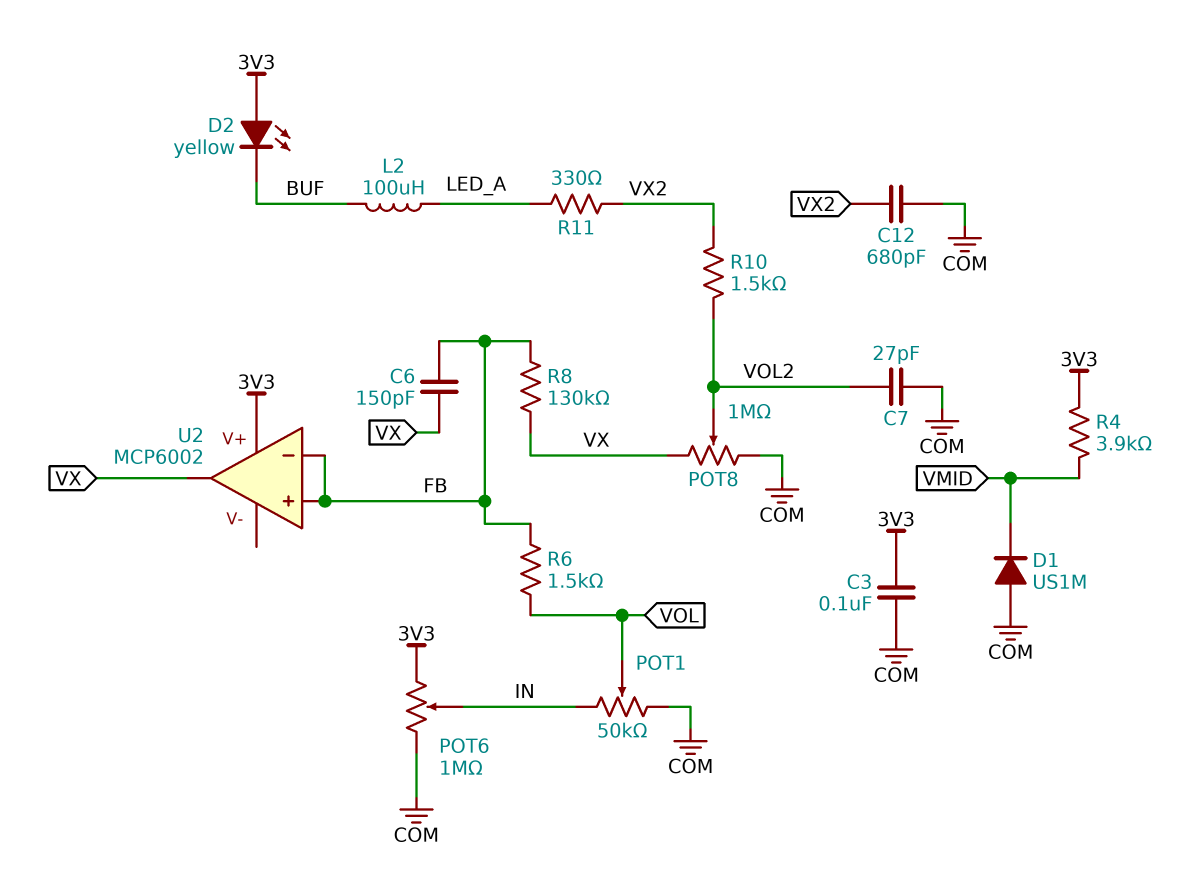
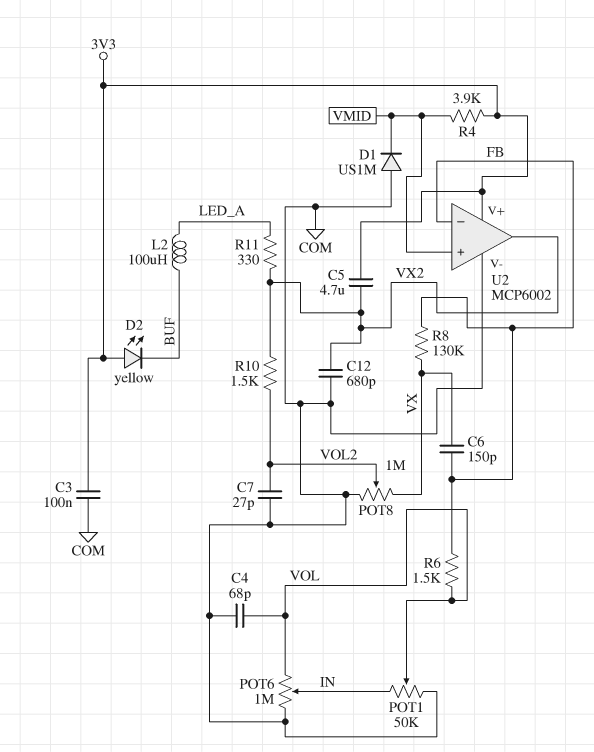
C4: none -> 68pF (COM, VOL)
C5: none -> 4.7uF (3V3, VX2)
POT6: 1M (3V3, COM, wiper IN) -> 1M (COM, VOL, wiper IN)
U2 pin V-: none -> COM
U2 pin in+: FB -> VMID
U2 pin out: VX -> VX2

